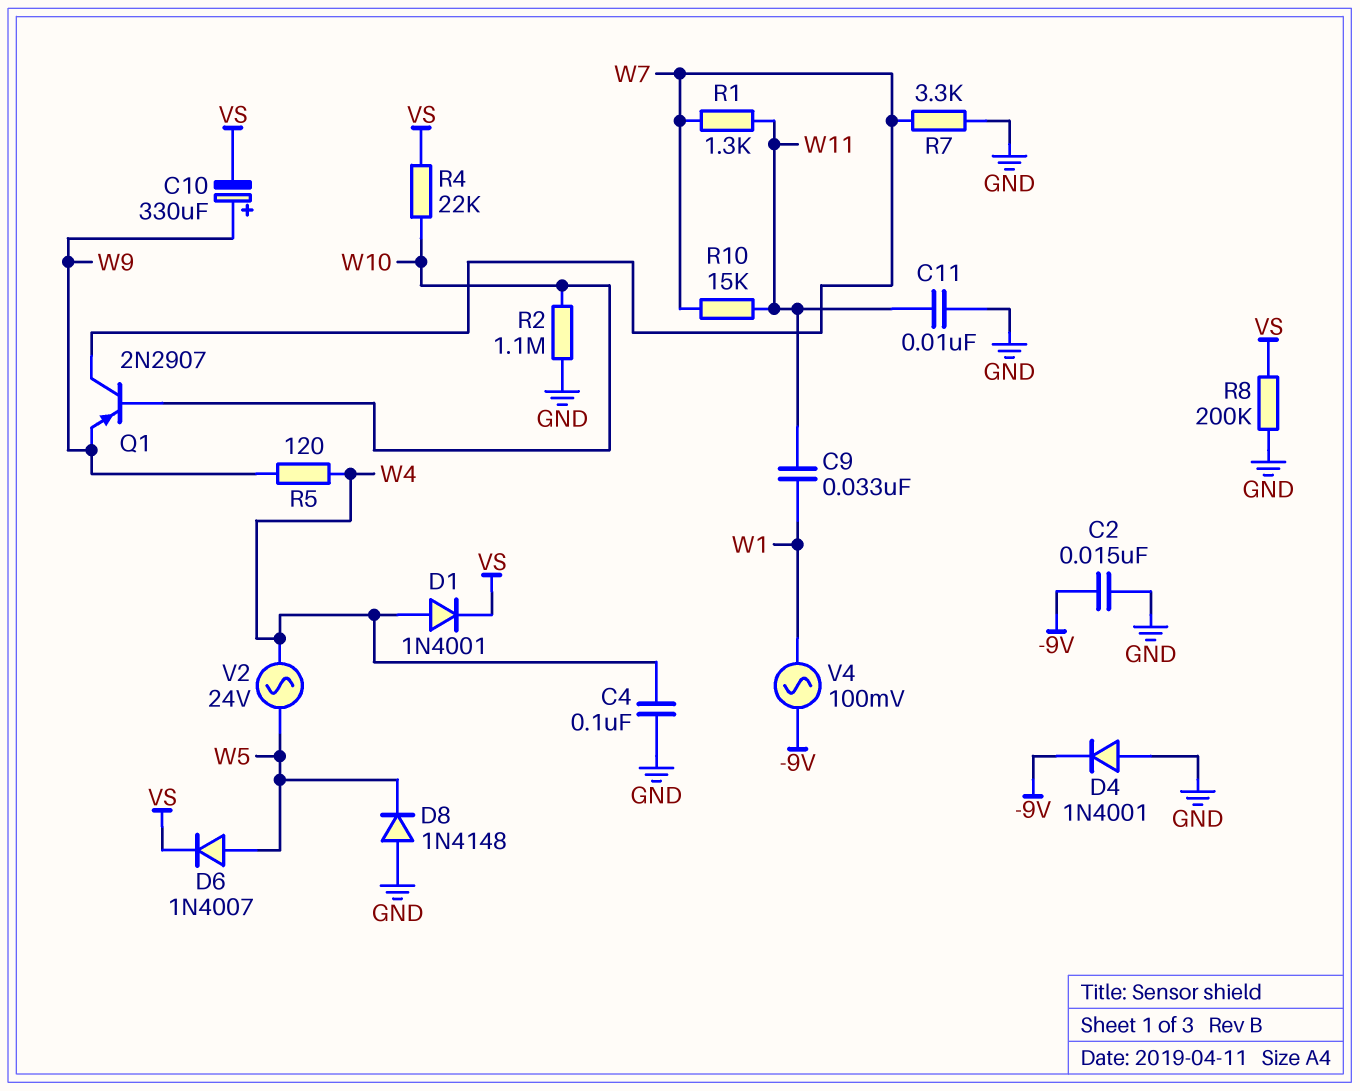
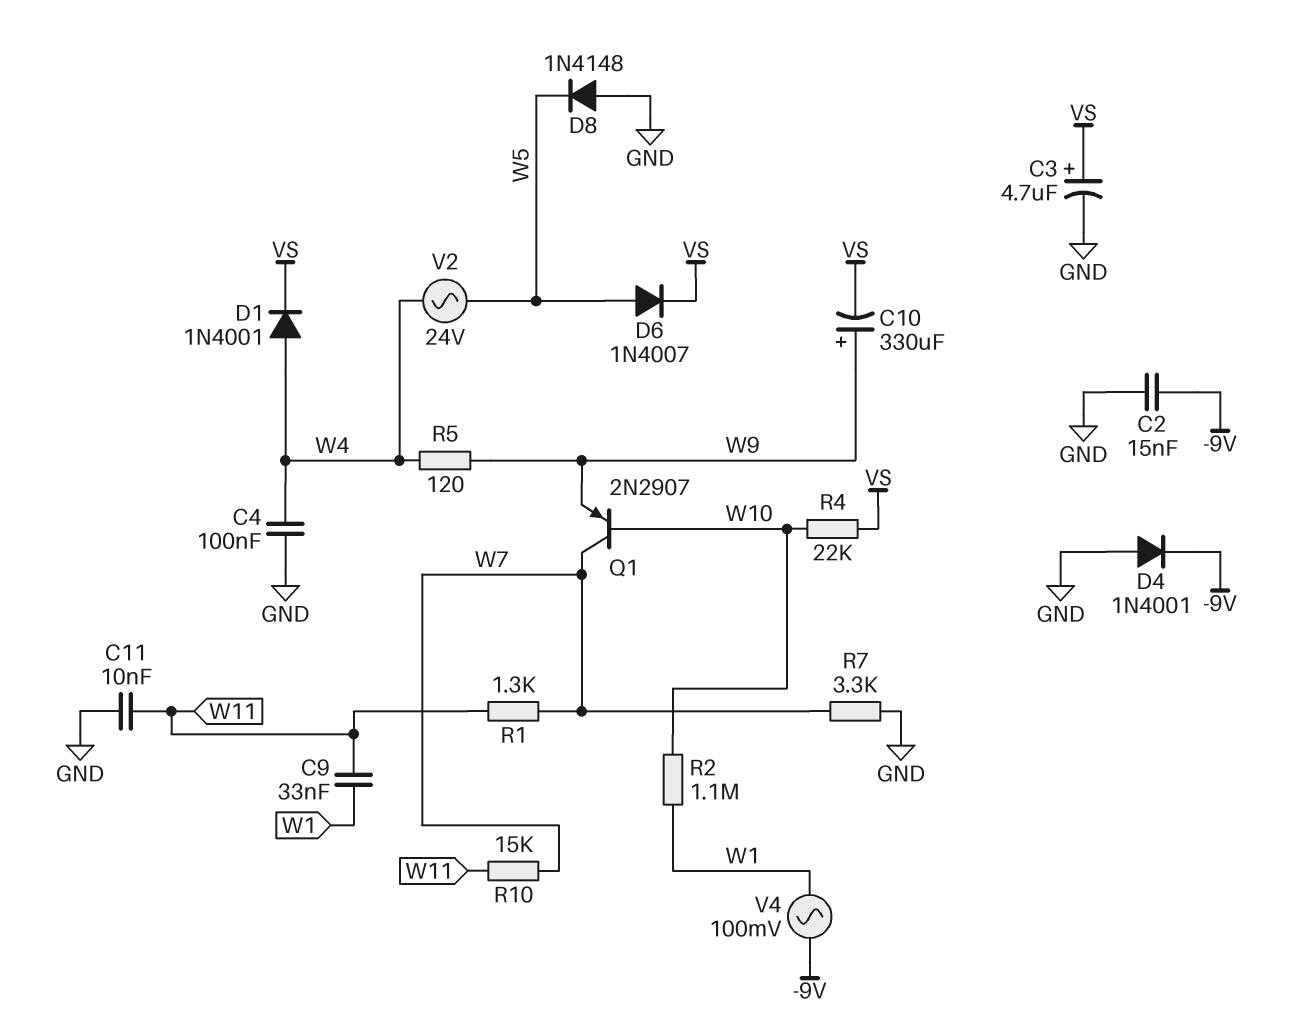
C3: none -> 4.7uF (plus VS, minus GND)
R2: 1.1M (GND, W10) -> 1.1M (W1, W10)
R8: 200k (GND, VS) -> none

